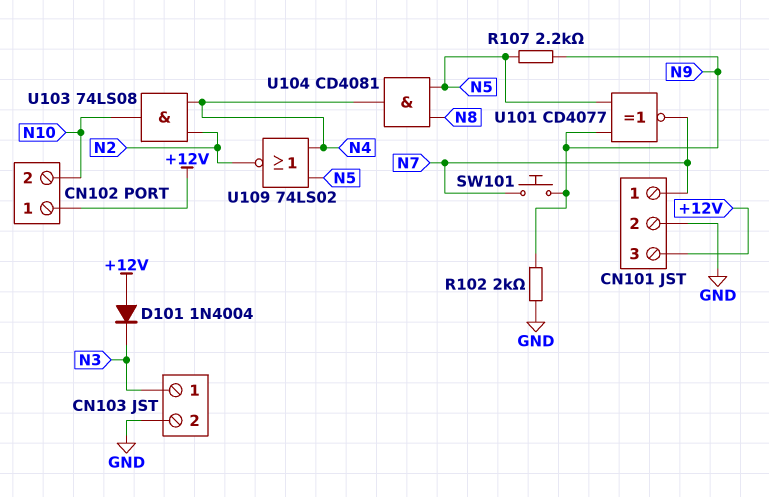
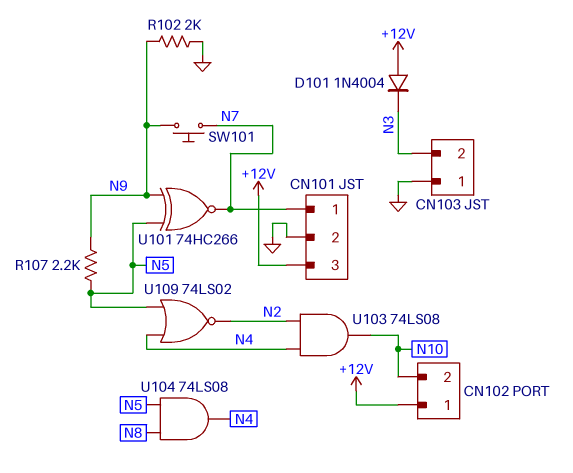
CN103 pin 1: N3 -> GND
CN103 pin 2: GND -> N3
U101: XNOR CD4077 (in N5, in N9, out N7) -> XNOR 74HC266 (in N5, in N9, out N7)
U104: AND CD4081 (in N5, in N8, out N4) -> AND 74LS08 (in N5, in N8, out N4)

